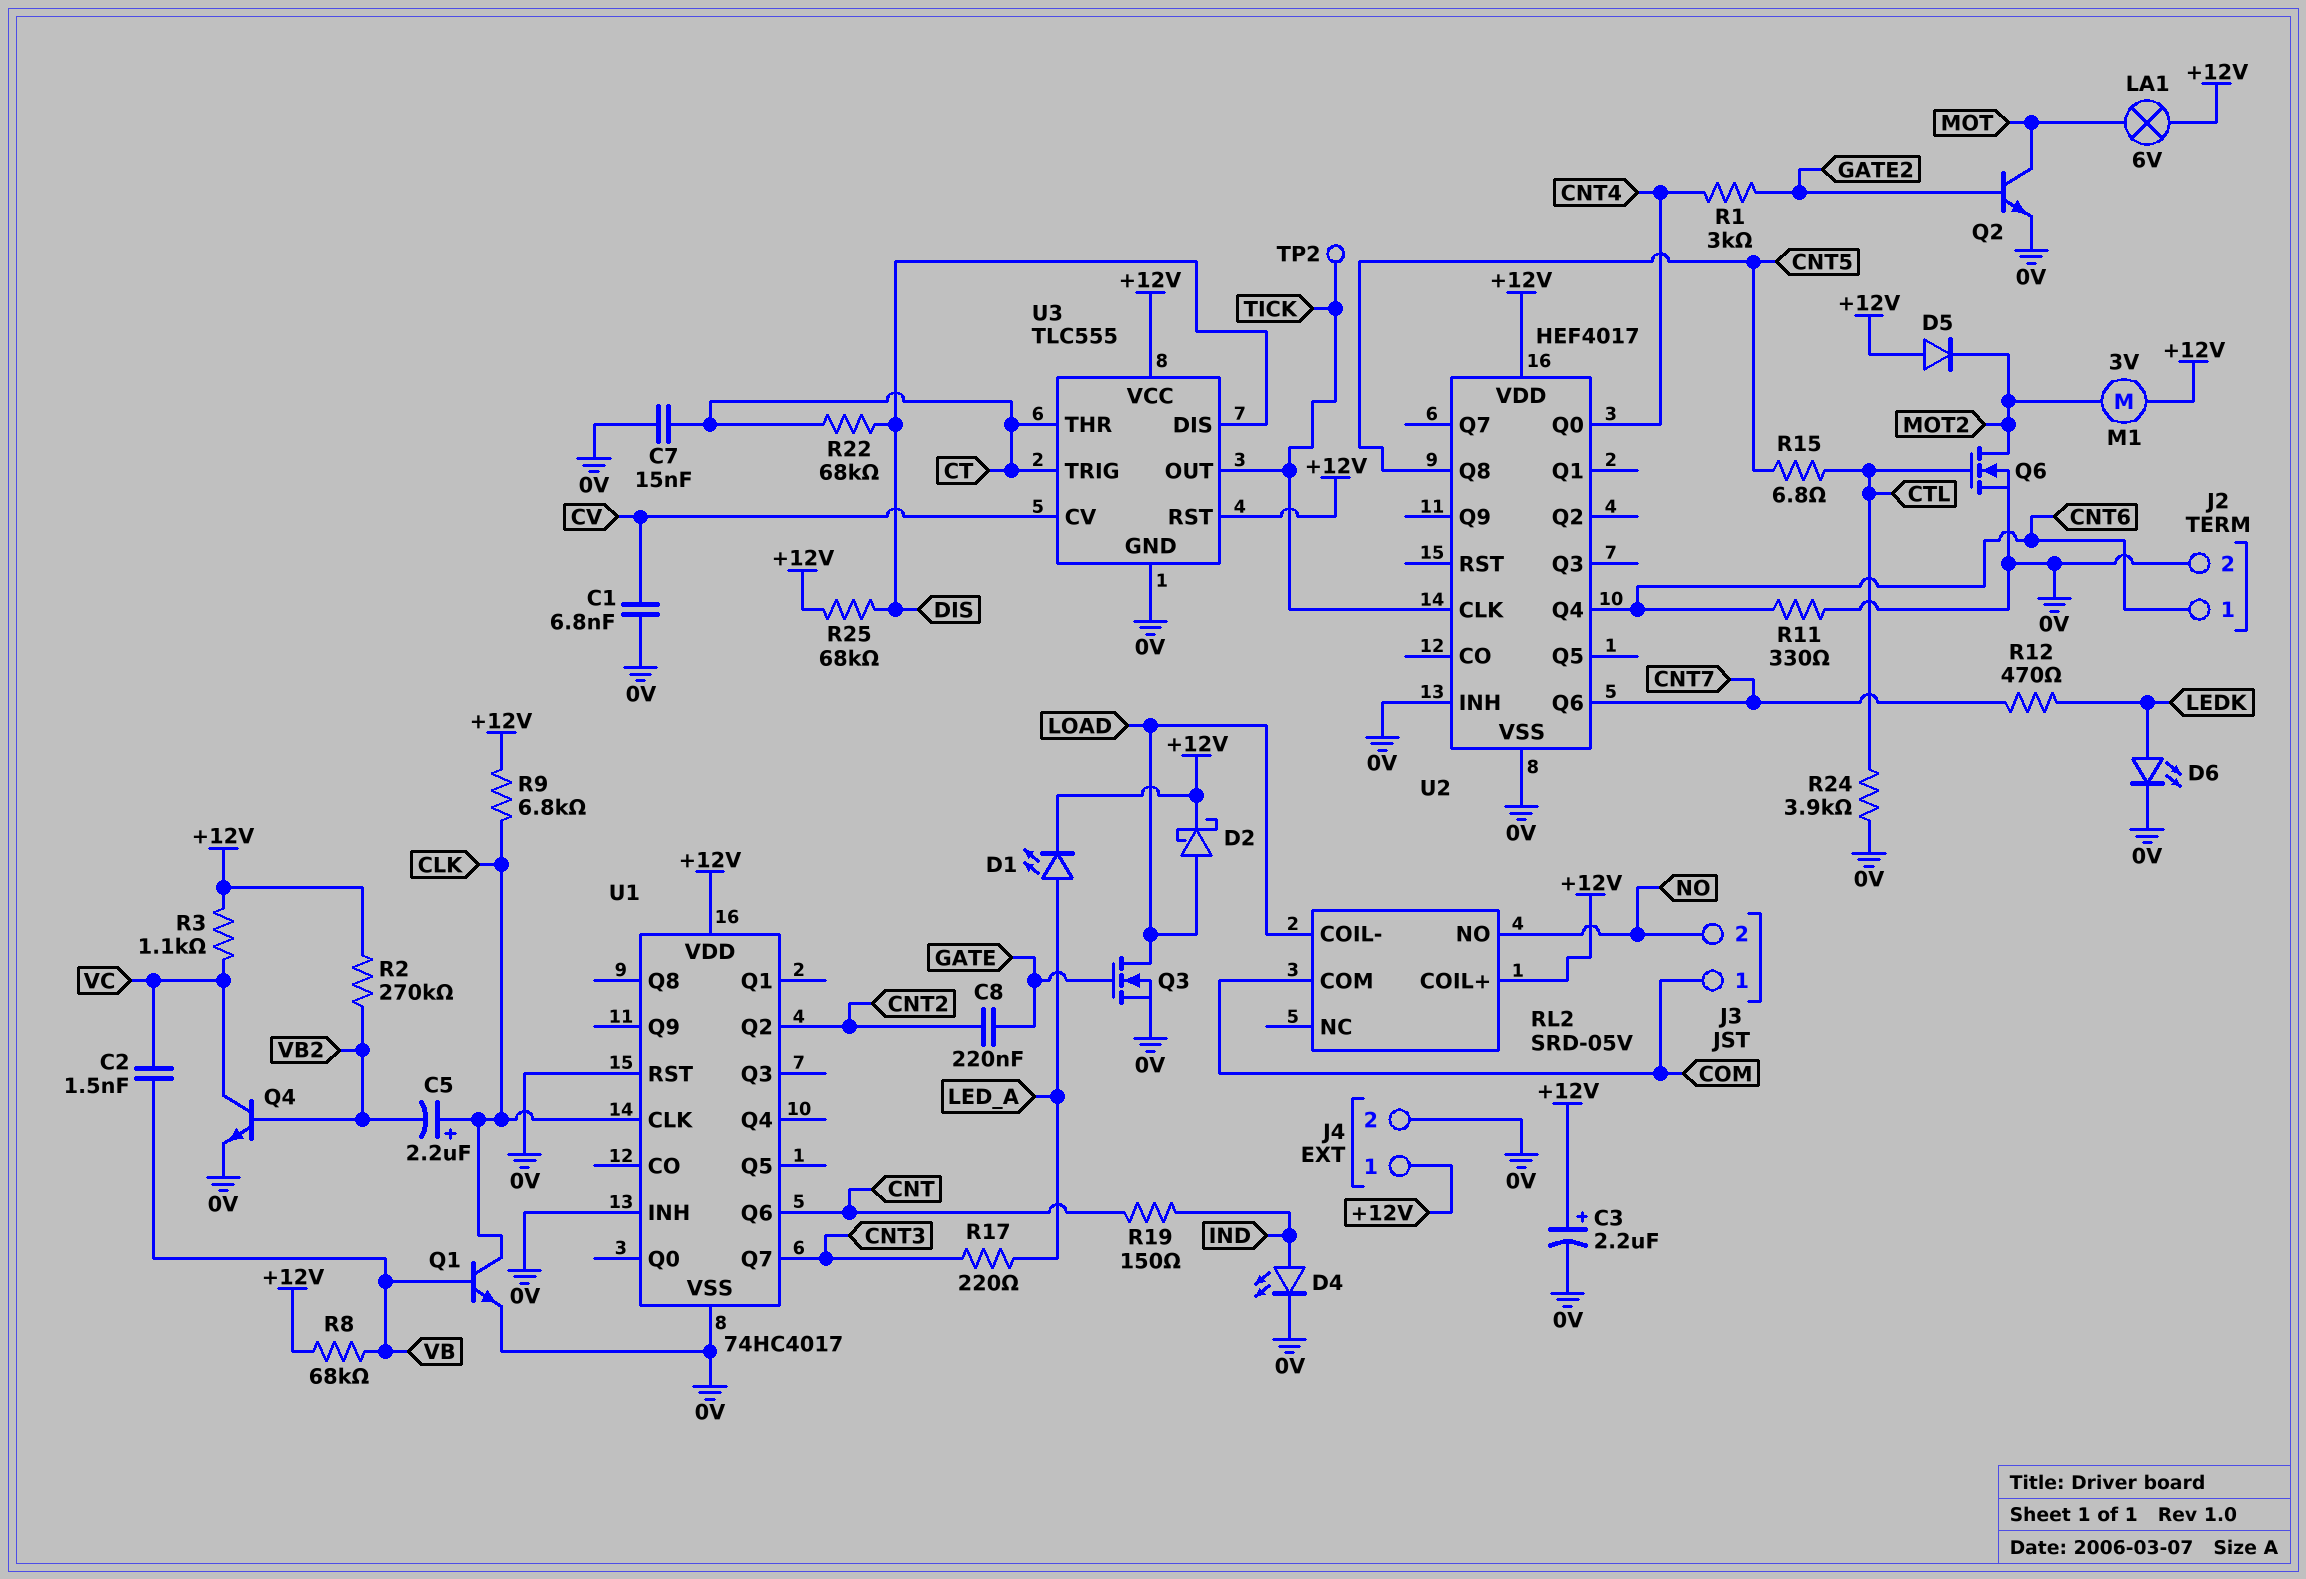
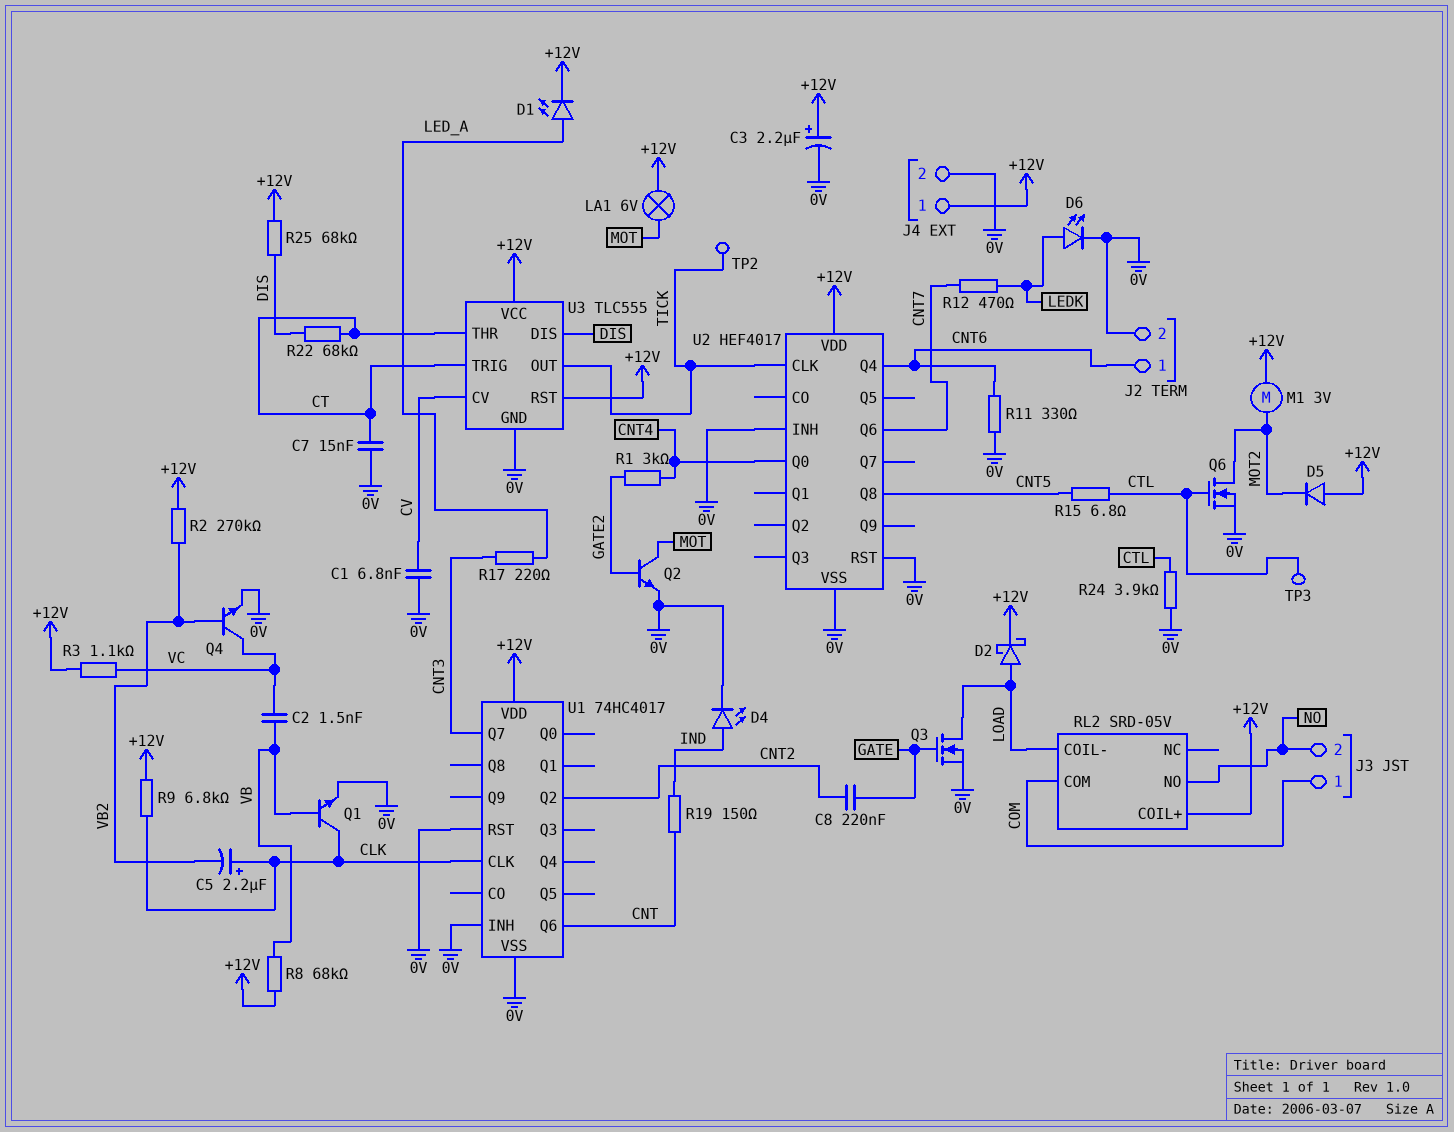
TP3: none -> test point (CTL)
U2 pin RST: none -> 0V

